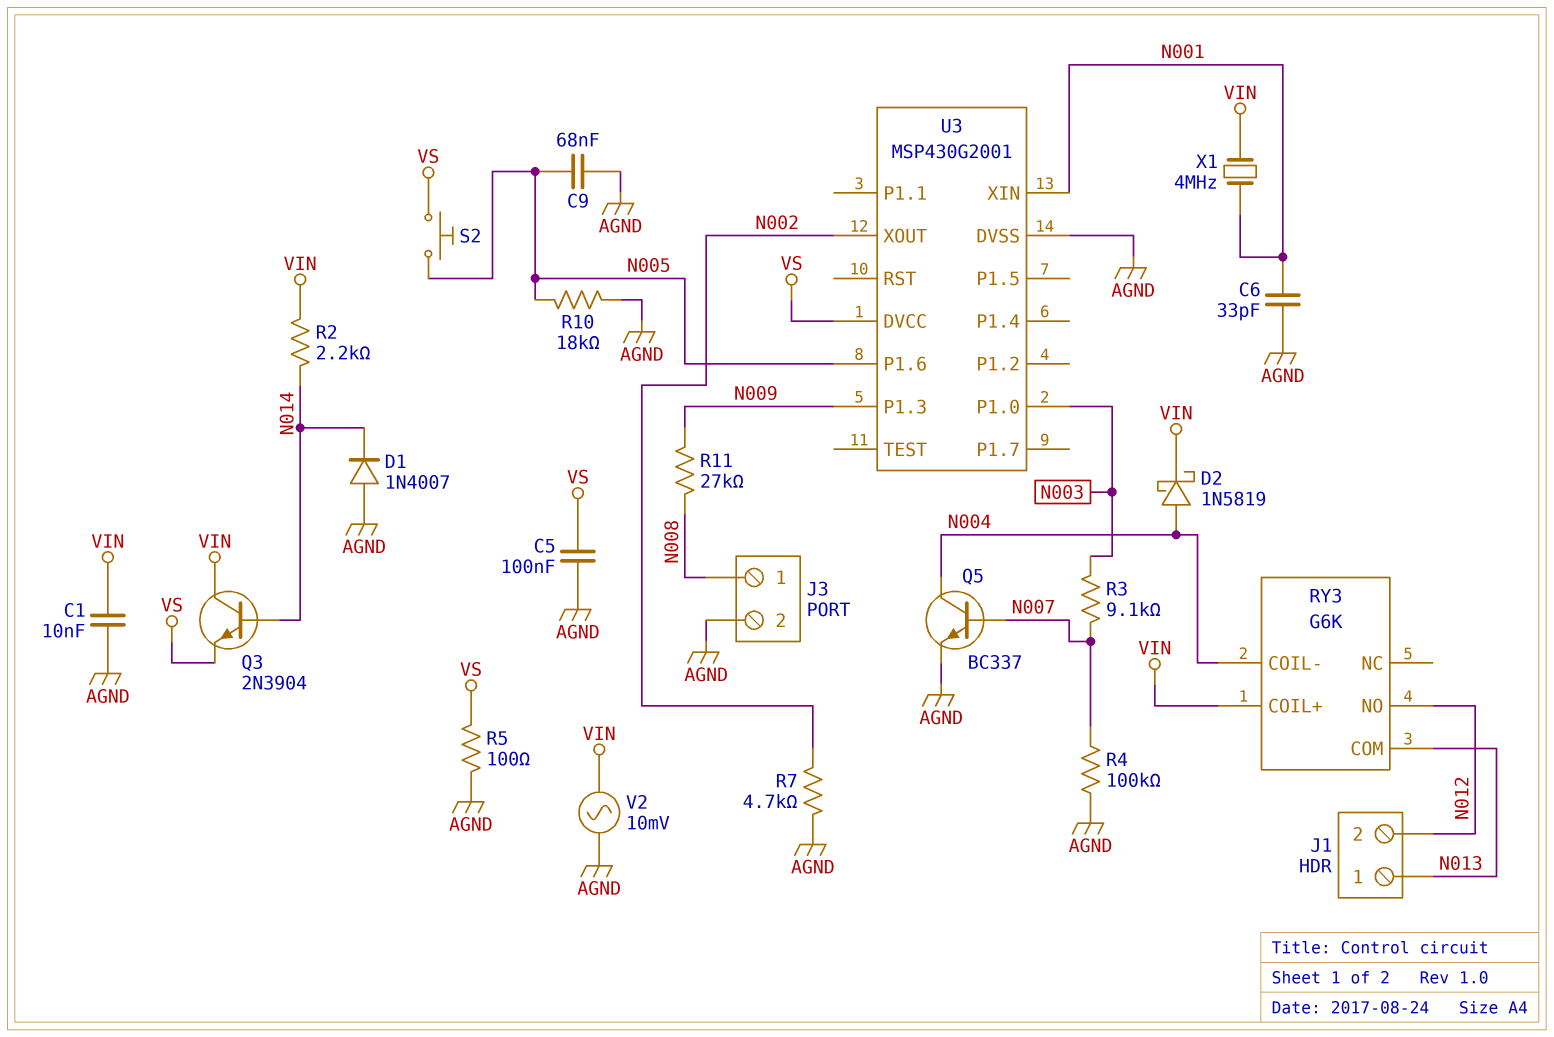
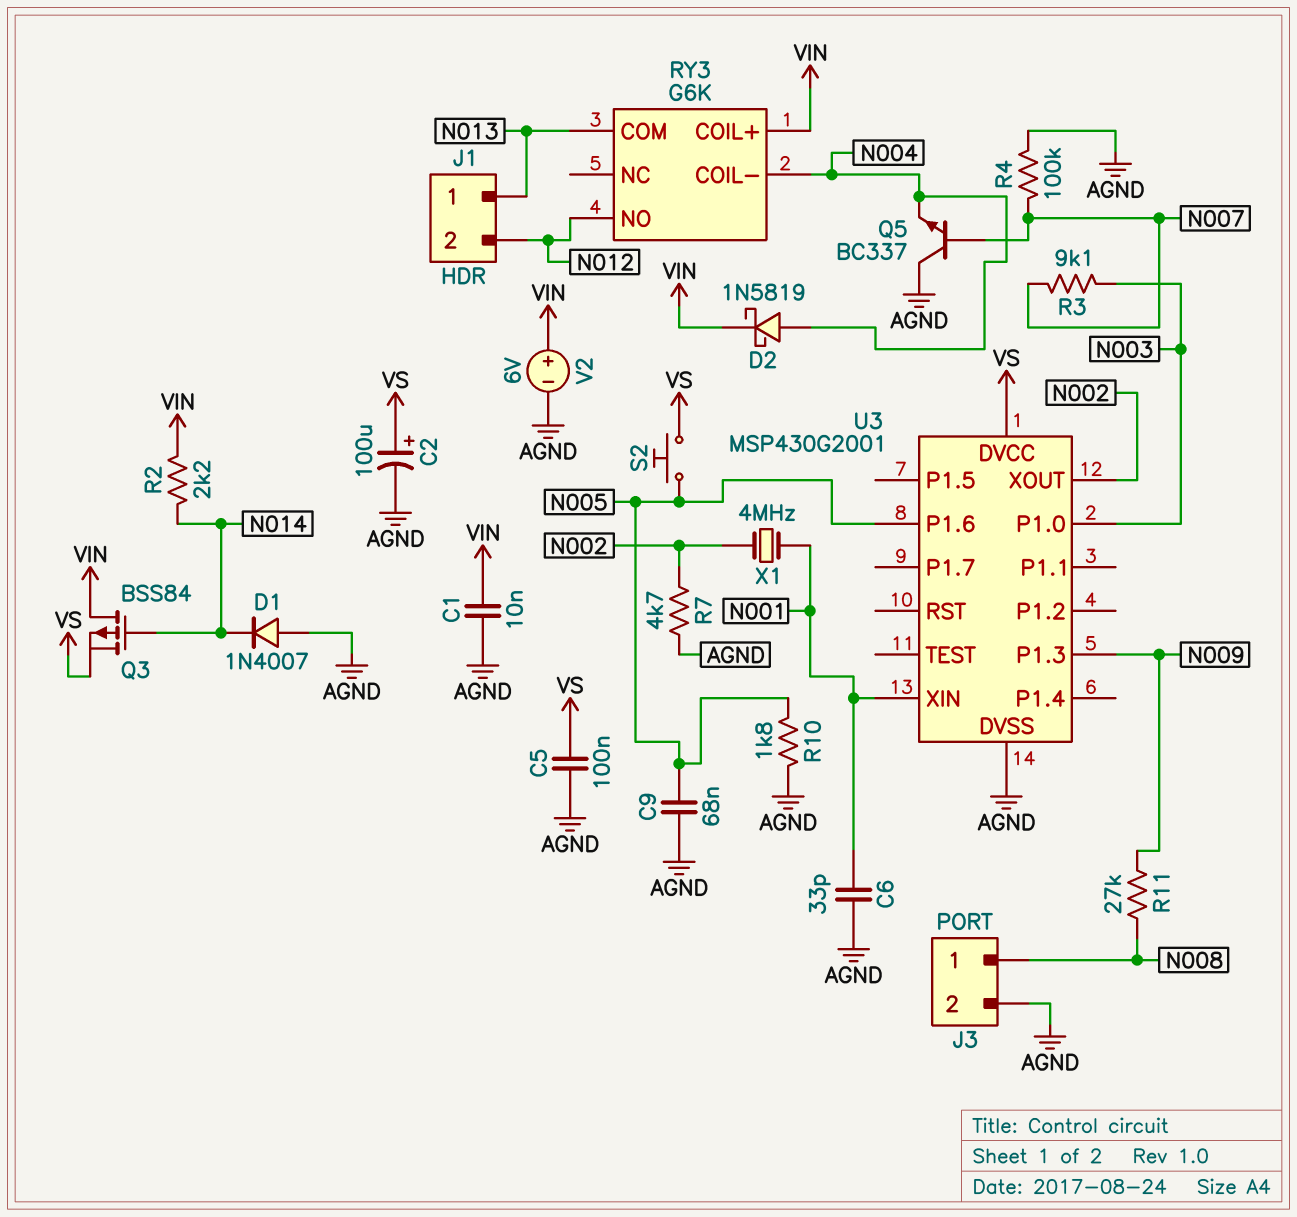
C2: none -> 100uF (plus VS, minus AGND)
Q3: NPN 2N3904 (B N014, C VIN, E VS) -> PMOS BSS84 (G N014, D VIN, S VS)
Q5: NPN BC337 (B N007, C N004, E AGND) -> NPN BC337 (B N007, C AGND, E N004)
R5: 100 (AGND, VS) -> none
R10: 18k (AGND, N005) -> 1.8k (AGND, N005)
V2: AC 10mV (AGND, VIN) -> 6V (plus VIN, minus AGND)
X1: 4MHz (N001, VIN) -> 4MHz (N001, N002)

